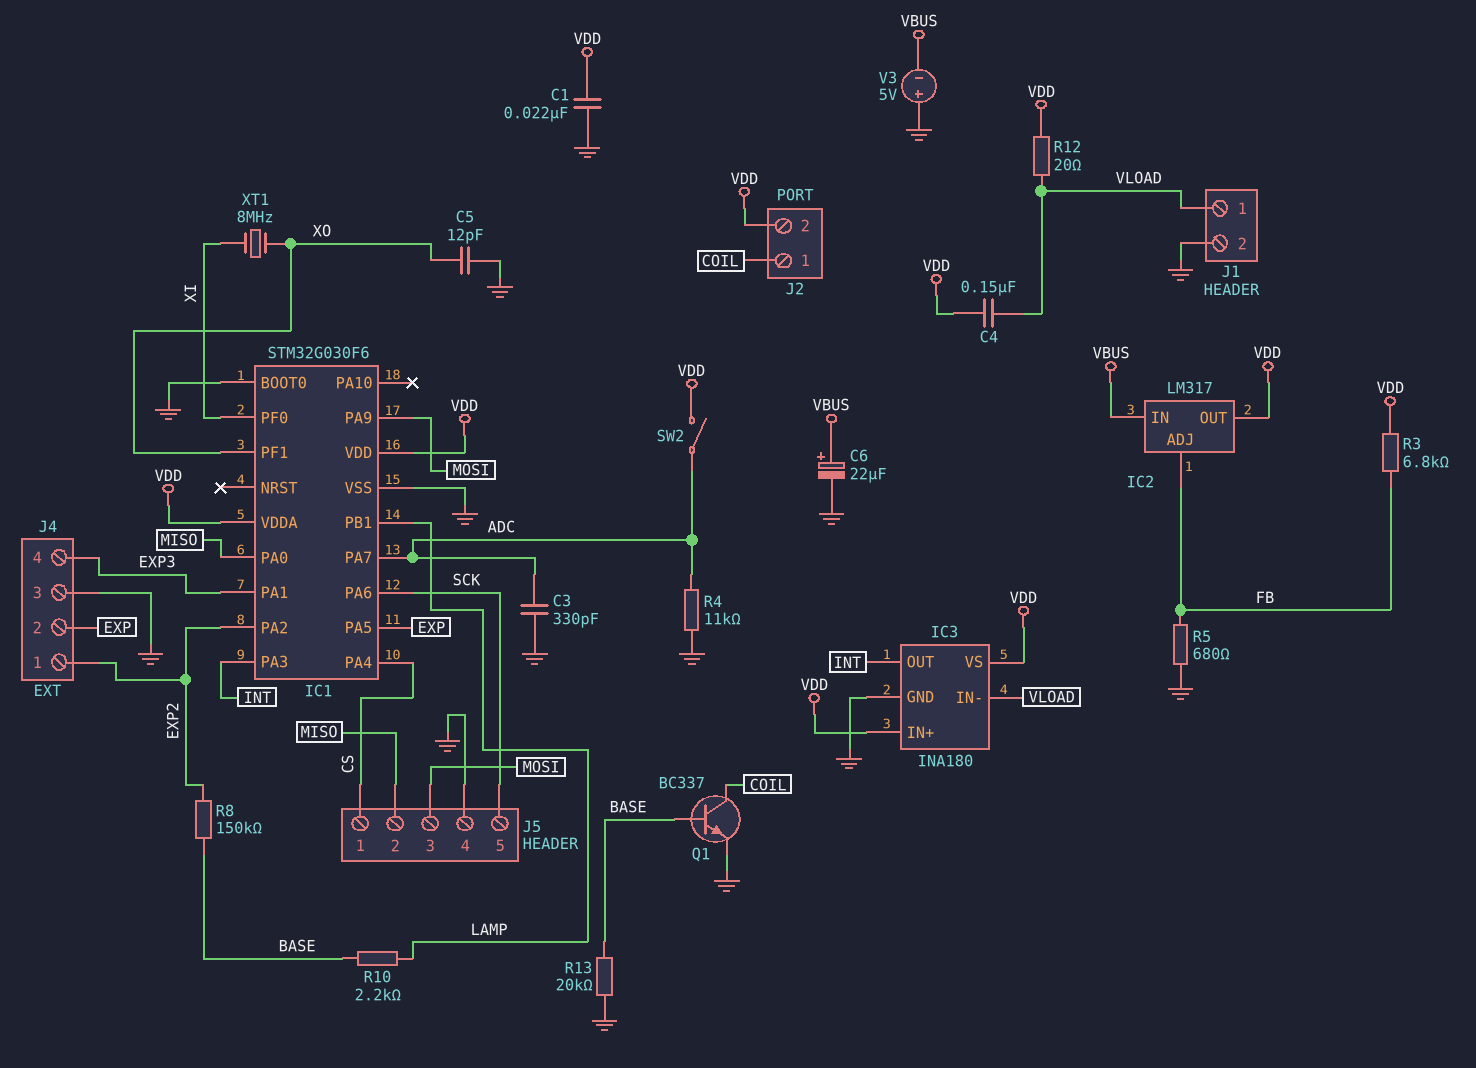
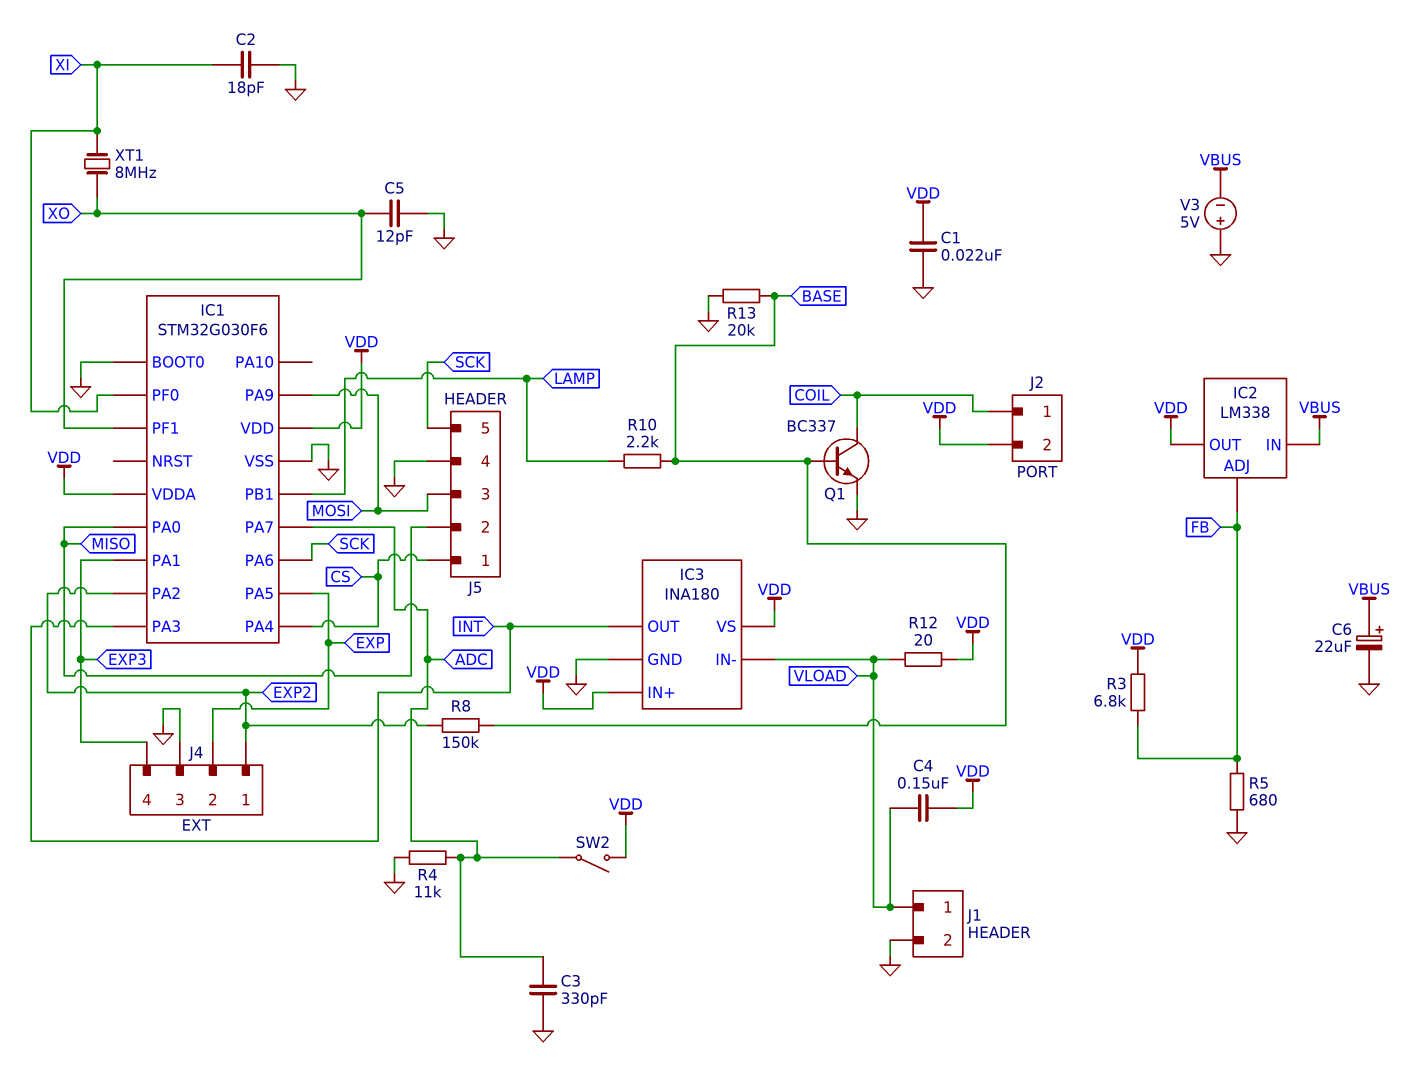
C2: none -> 18pF (GND, XI)
IC2: LM317 -> LM338

